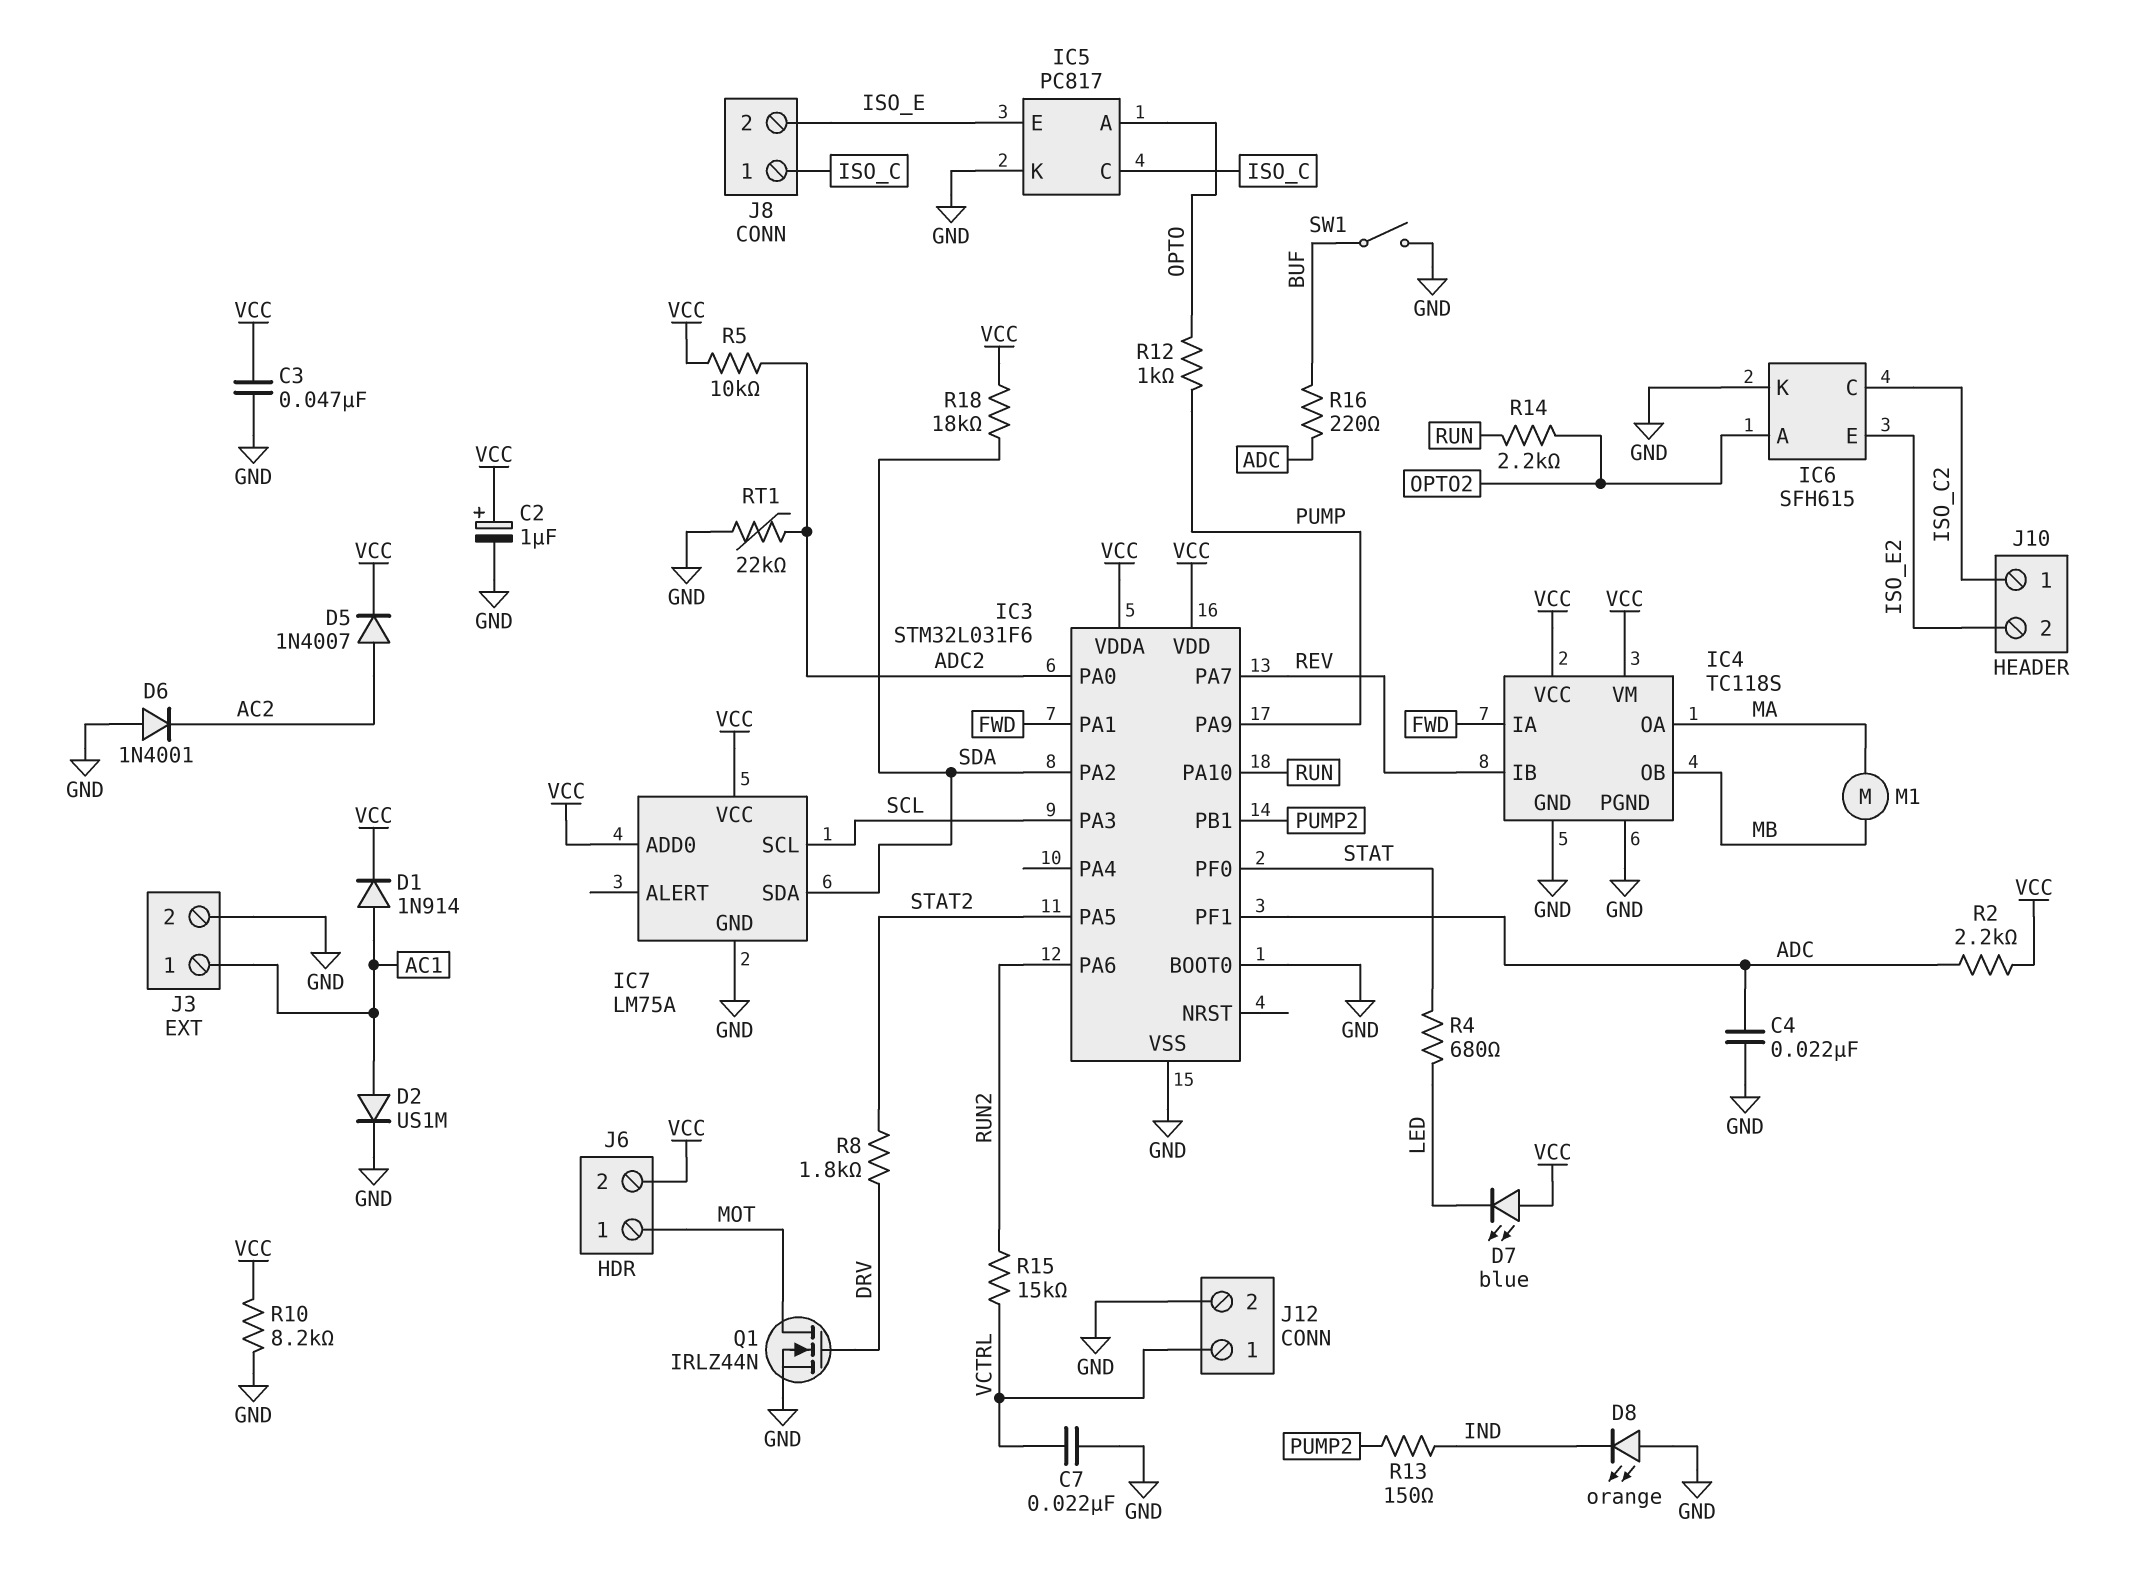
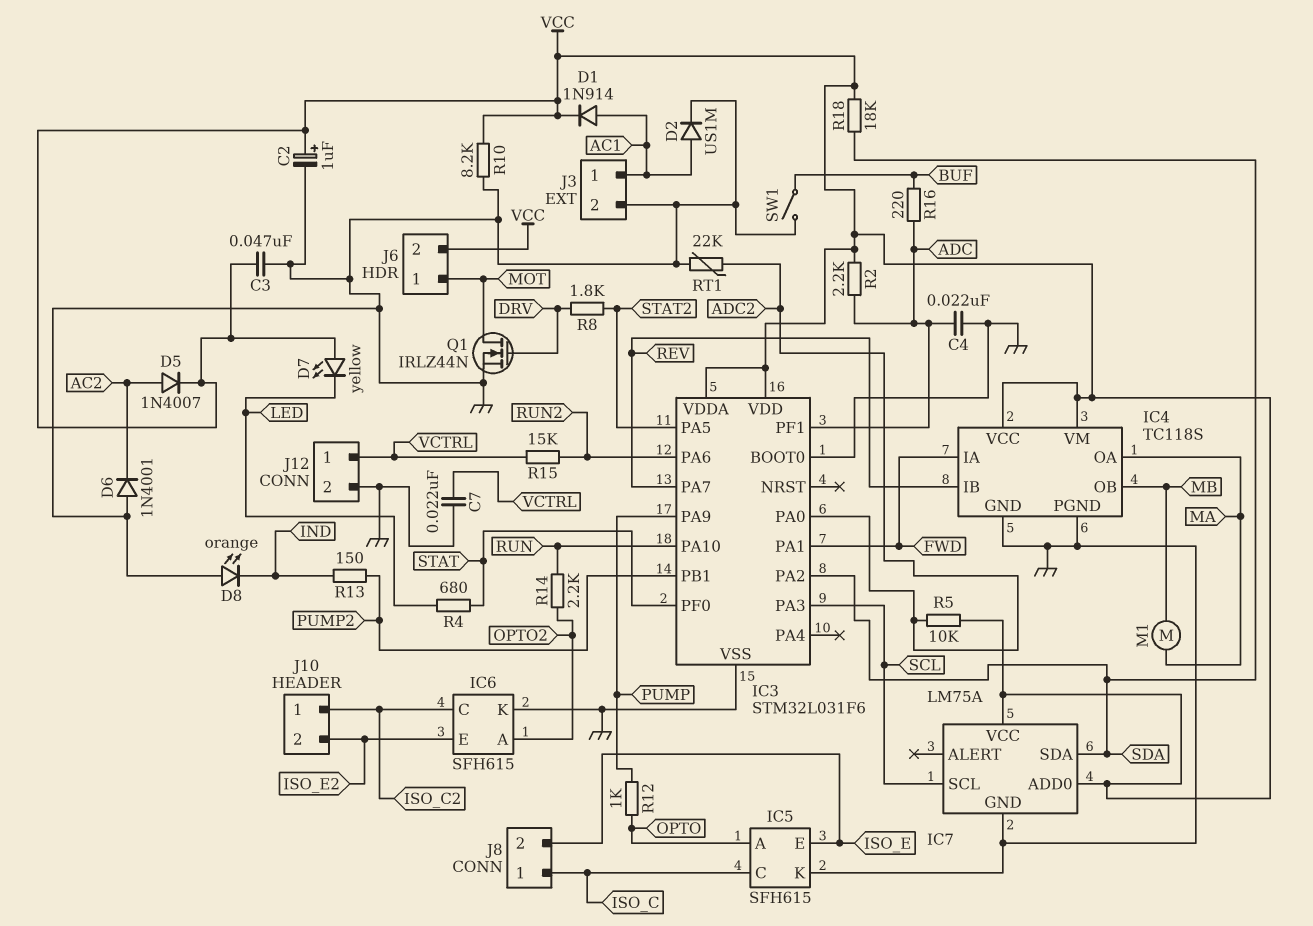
D7: LED blue (A VCC, K LED) -> LED yellow (A VCC, K LED)
IC5: PC817 -> SFH615

